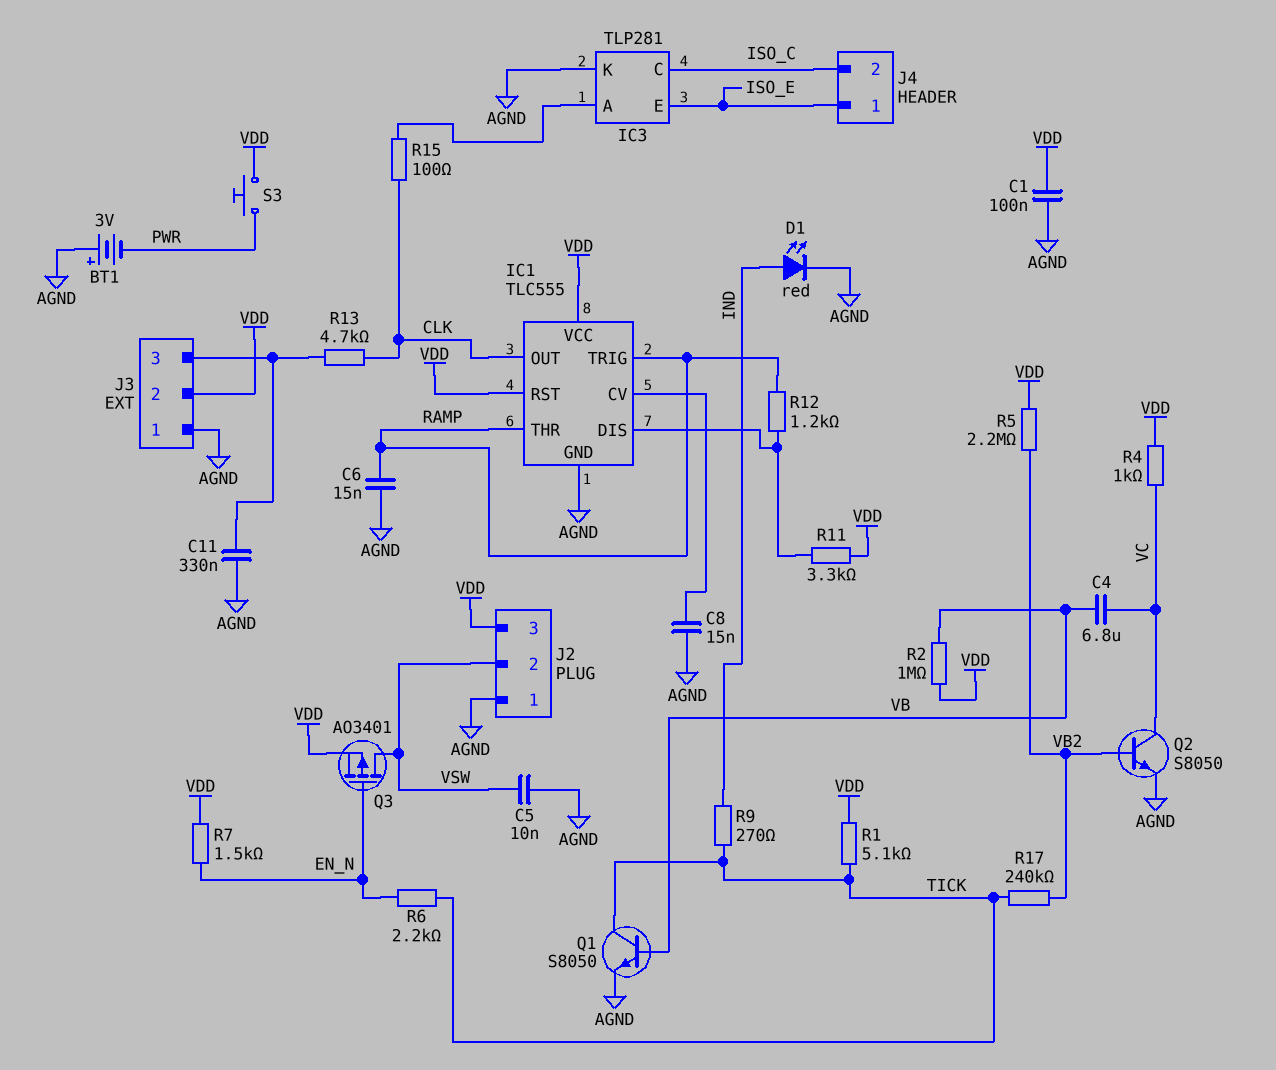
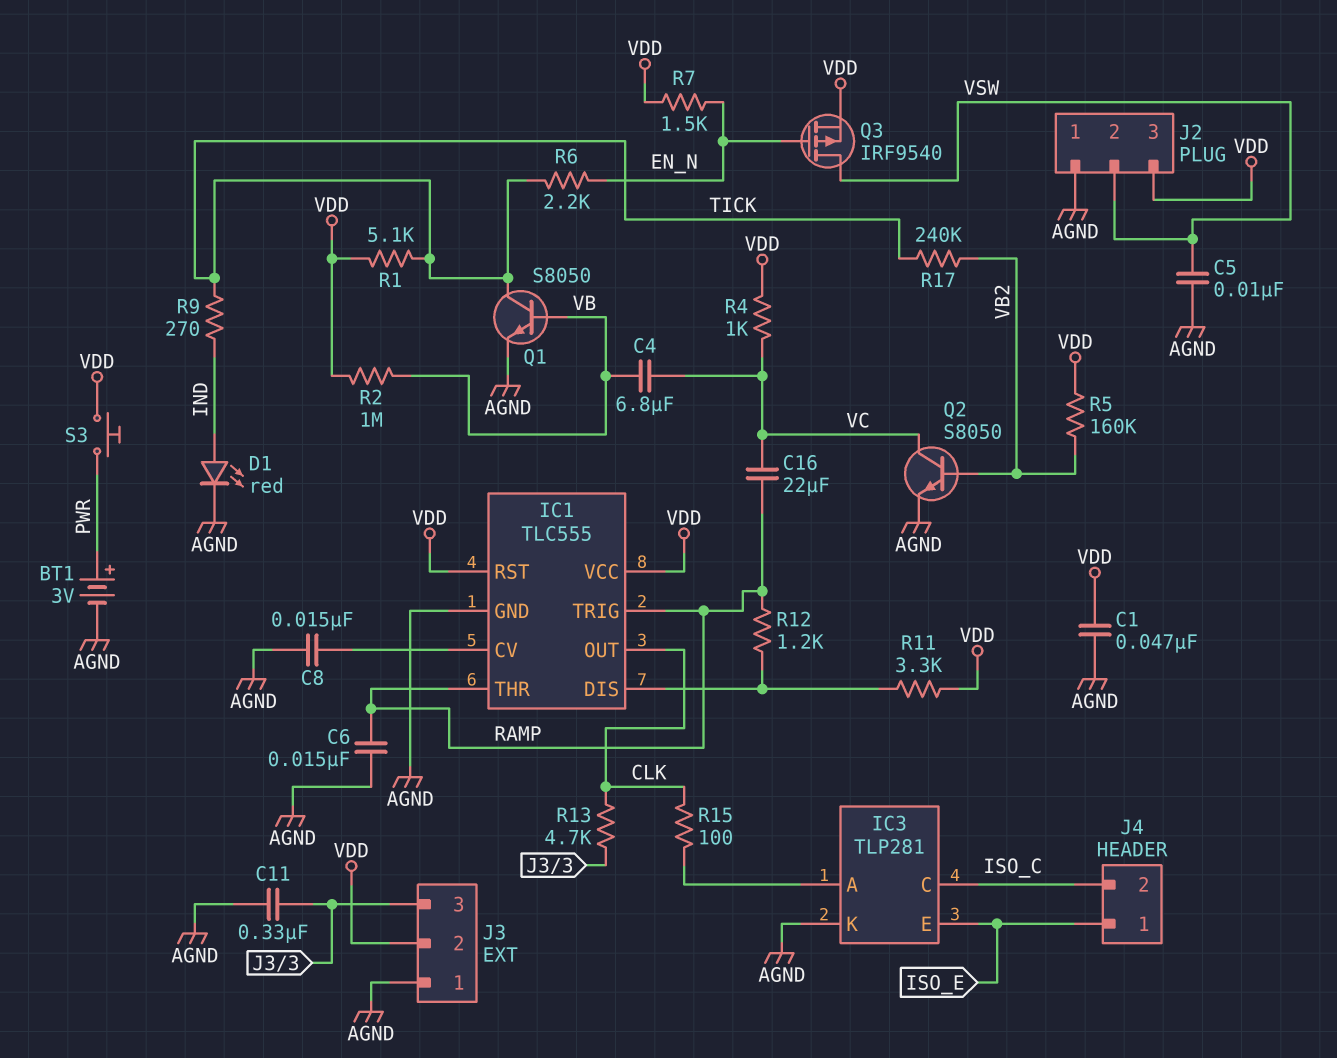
BT1: 3V (plus AGND, minus PWR) -> 3V (plus PWR, minus AGND)
C1: 100nF (AGND, VDD) -> 47nF (AGND, VDD)
C16: none -> 22uF (RAMP, VC)
Q3: PMOS AO3401 (G EN_N, D VSW, S VDD) -> PMOS IRF9540 (G EN_N, D VSW, S VDD)
R5: 2.2M (VB2, VDD) -> 160k (VB2, VDD)

